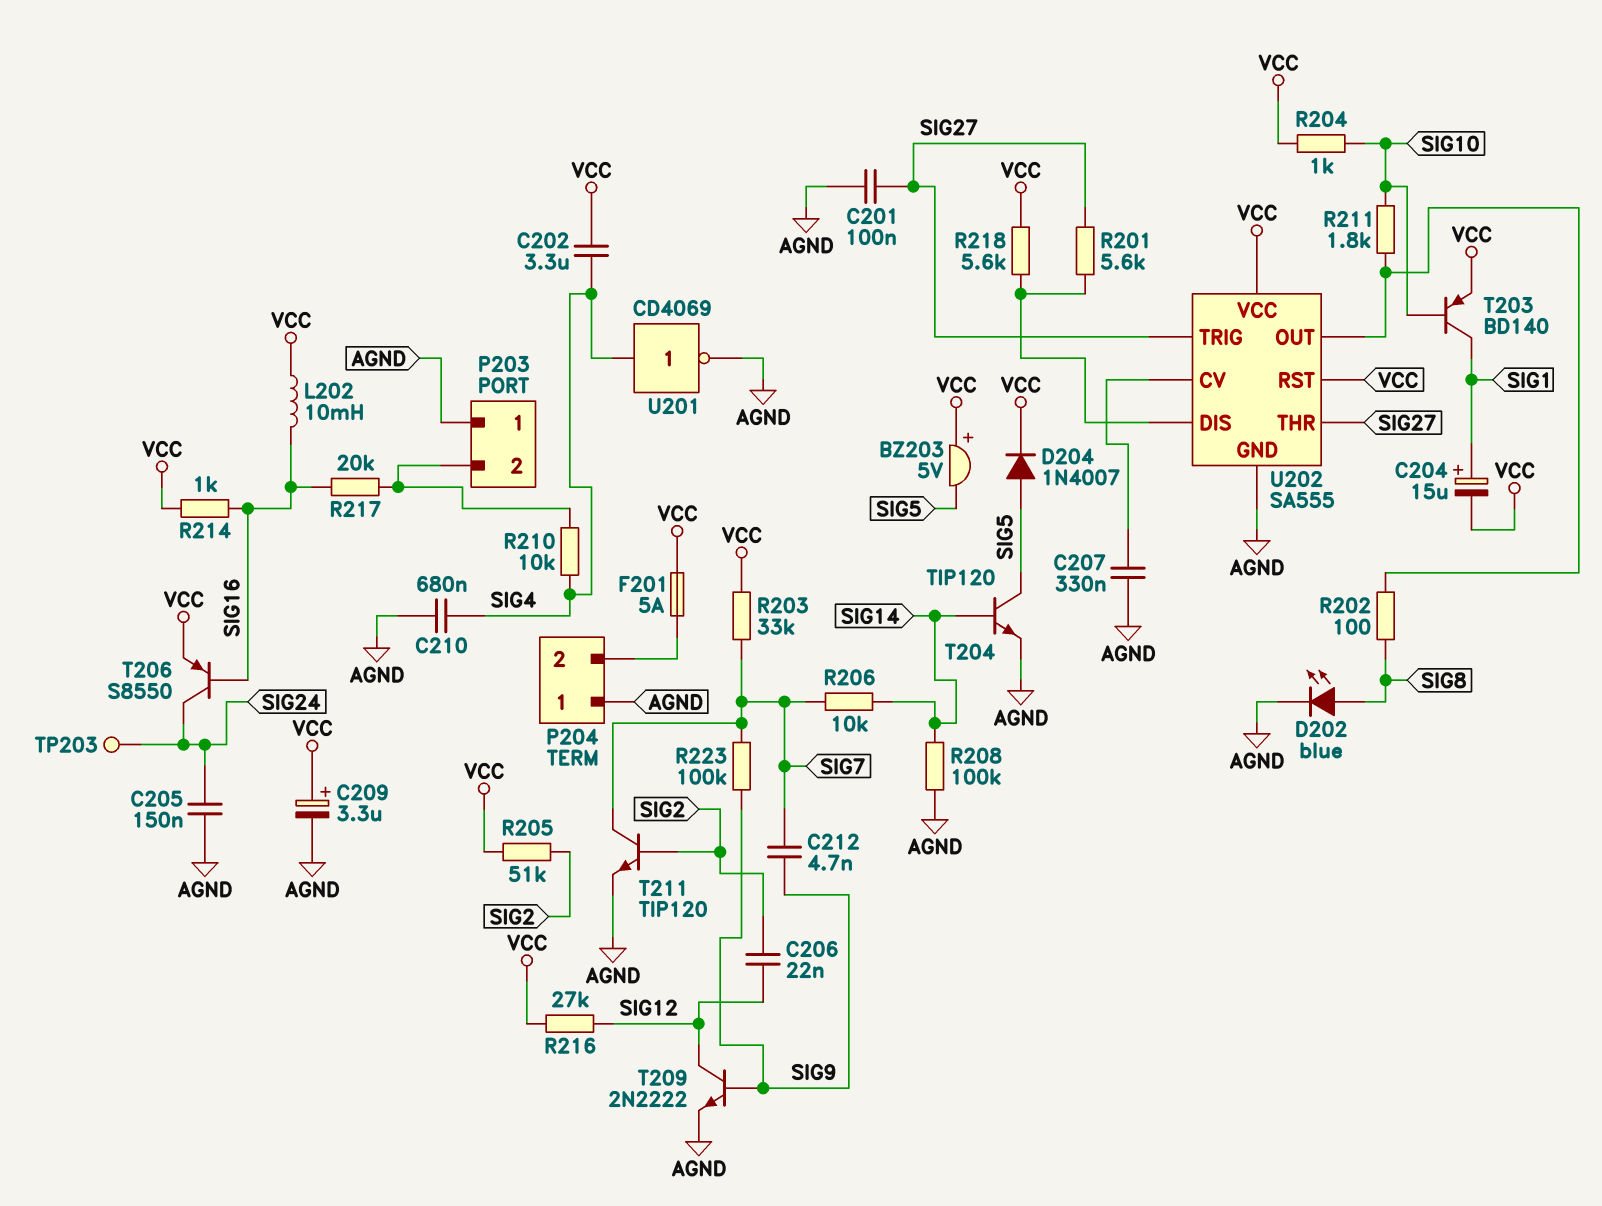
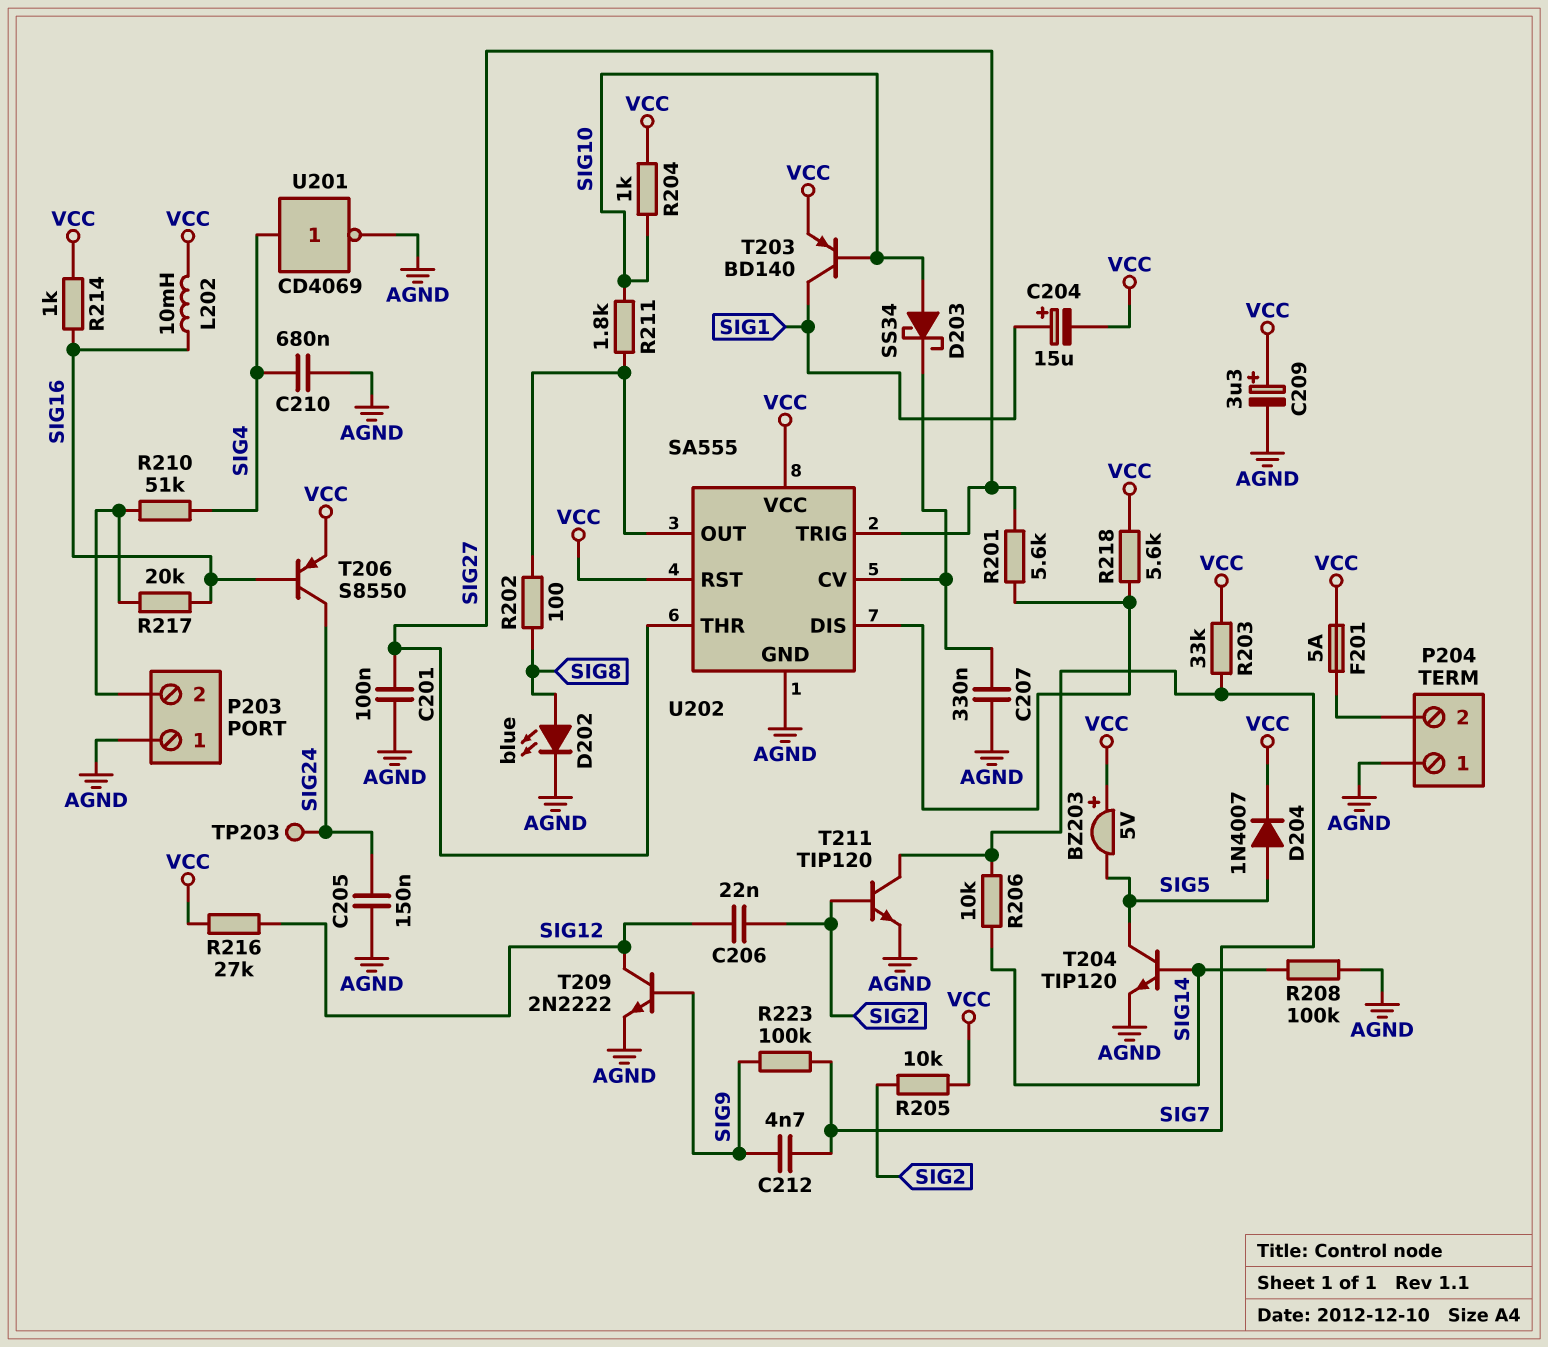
C202: 3.3uF (SIG4, VCC) -> none
D203: none -> schottky SS34 (A SIG10, K U202/CV)
R205: 51k (SIG2, VCC) -> 10k (SIG2, VCC)
R210: 10k (P203/2, SIG4) -> 51k (P203/2, SIG4)

